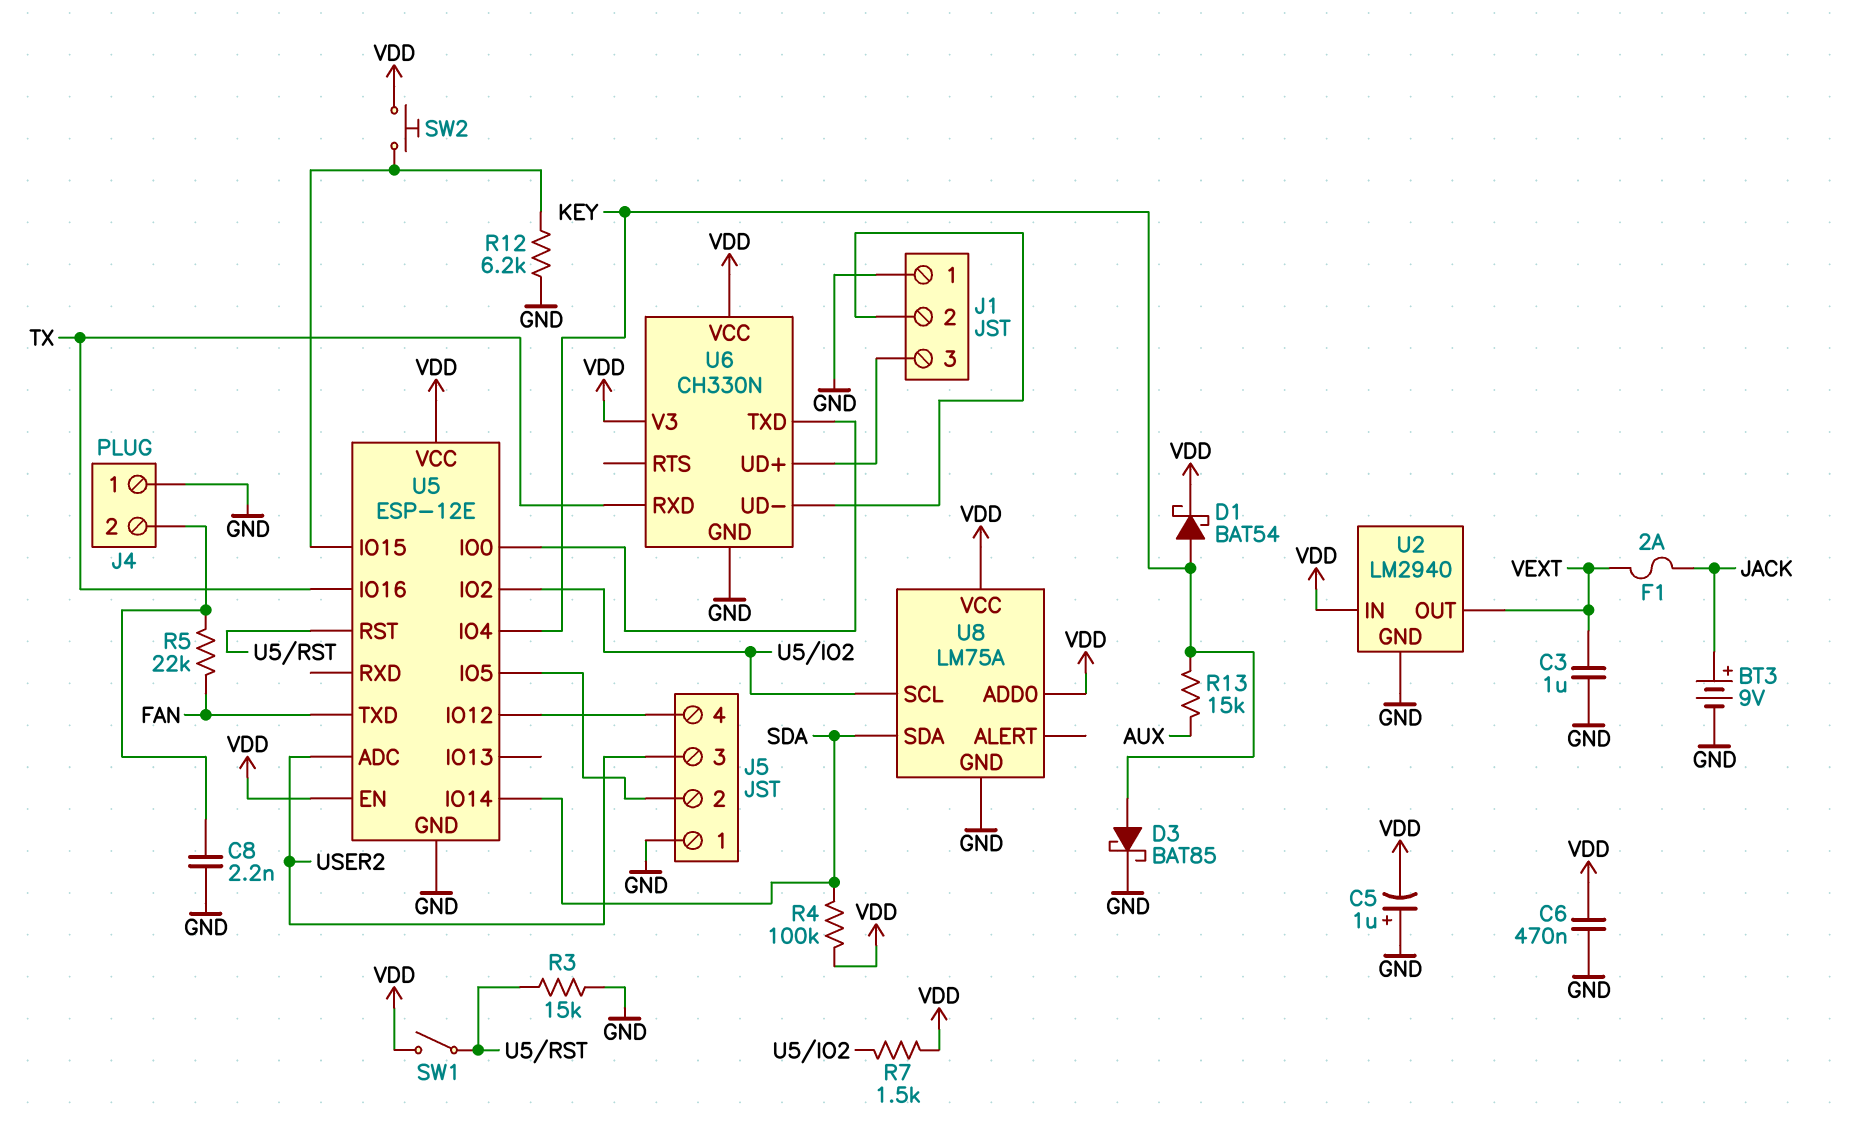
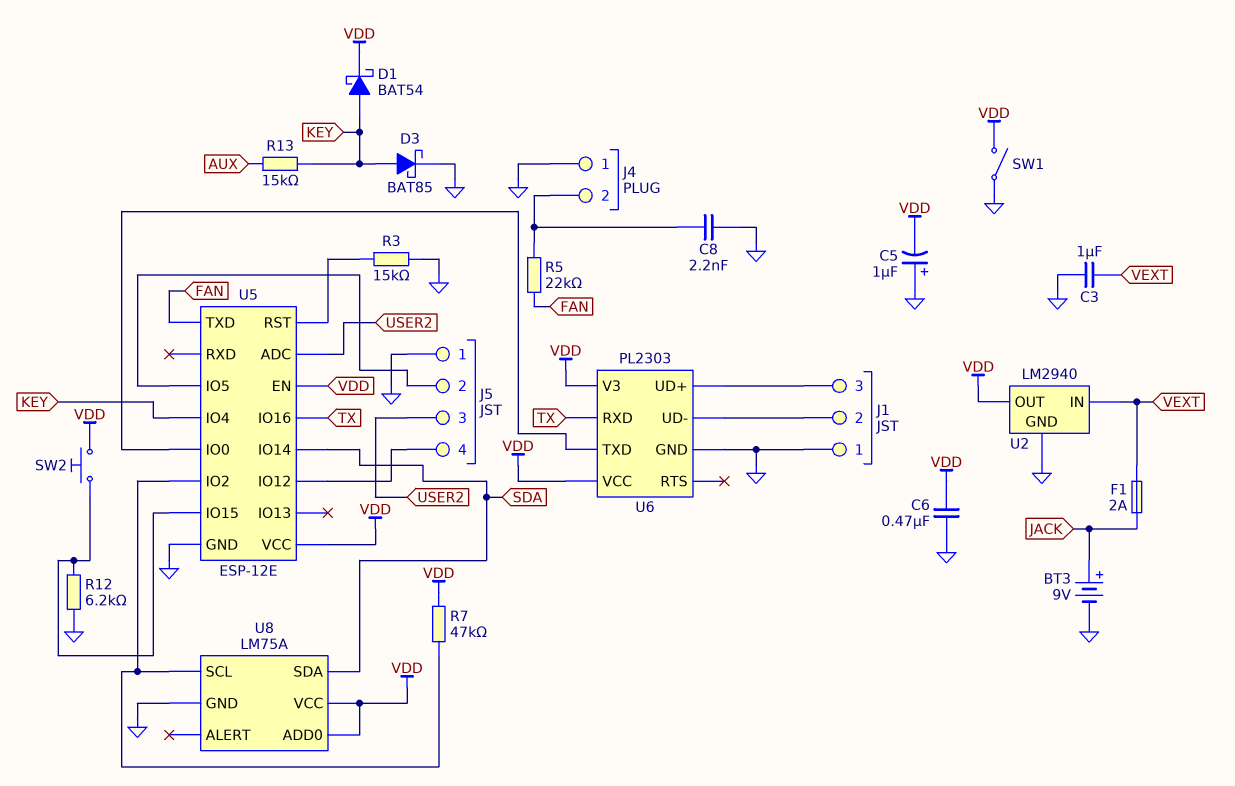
R4: 100k (SDA, VDD) -> none
R7: 1.5k (U5/IO2, VDD) -> 47k (U5/IO2, VDD)
SW1: switch (U5/RST, VDD) -> switch (GND, VDD)
U2 pin IN: VDD -> VEXT
U2 pin OUT: VEXT -> VDD
U6: CH330N -> PL2303

